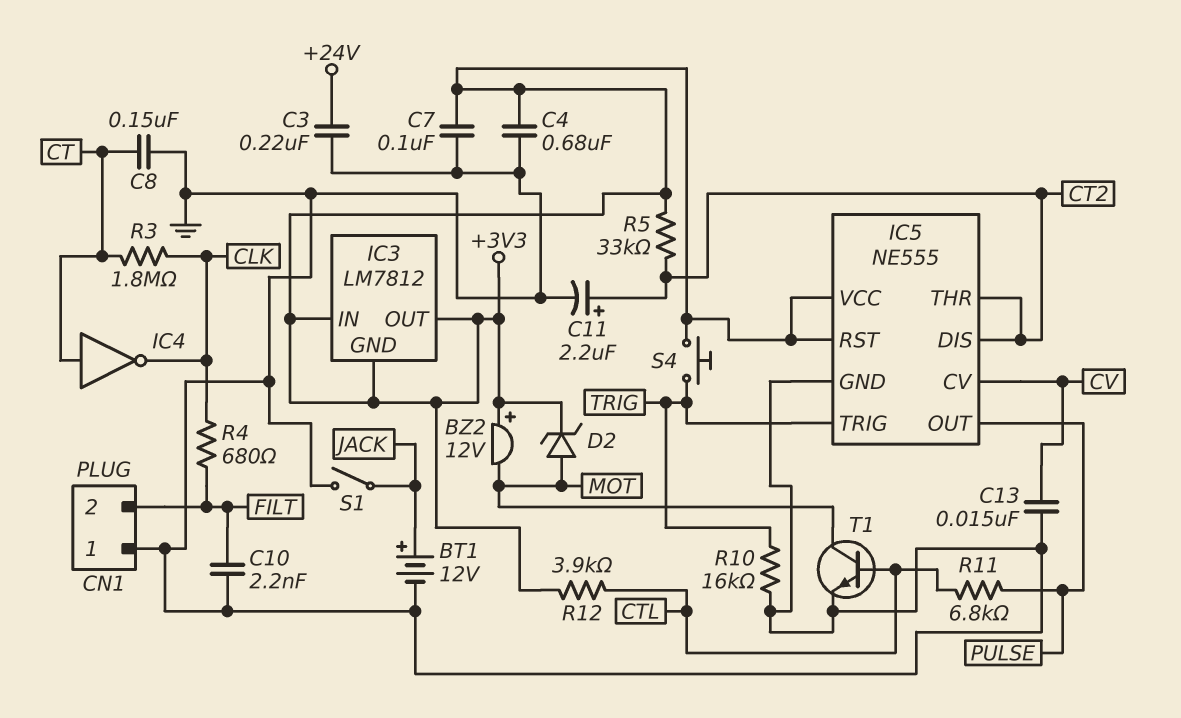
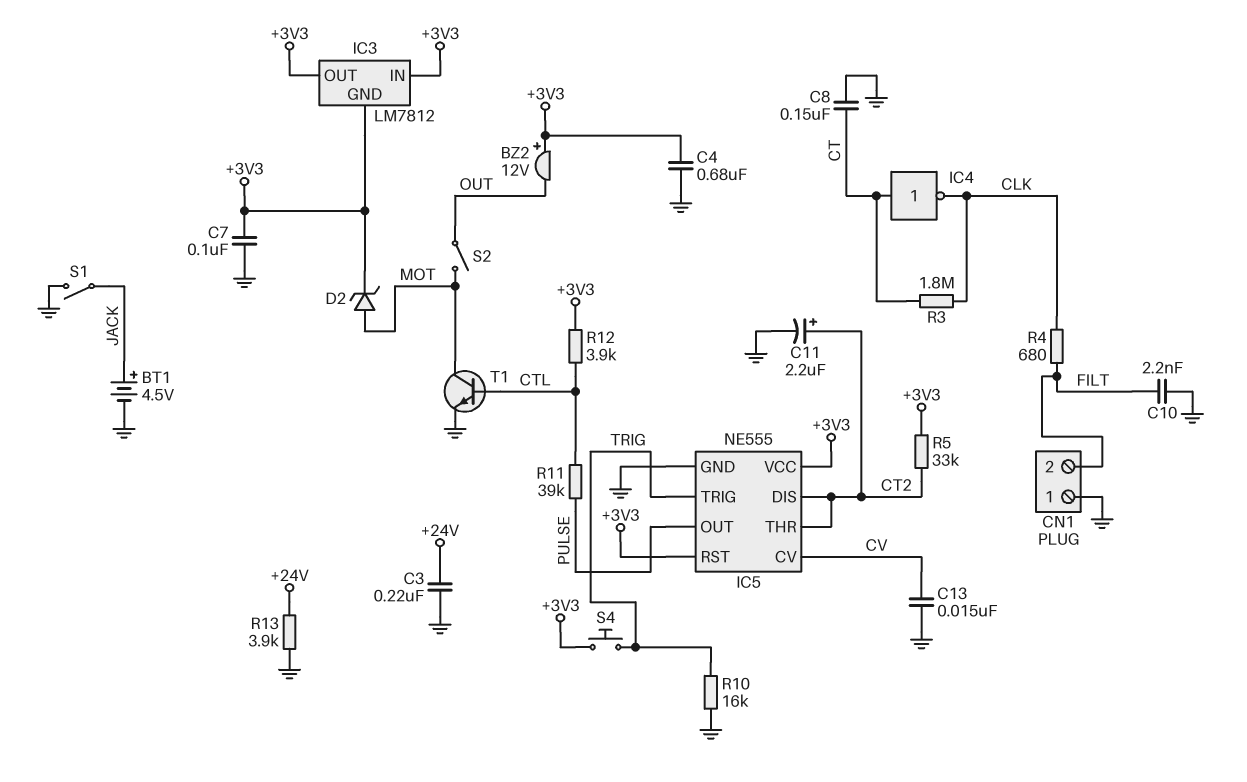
BT1: 12V (plus JACK, minus GND) -> 4.5V (plus JACK, minus GND)
BZ2: buzzer 12V (plus +3V3, minus MOT) -> buzzer 12V (plus +3V3, minus OUT)
R11: 6.8k (CTL, PULSE) -> 39k (CTL, PULSE)
R13: none -> 3.9k (+24V, GND)
S2: none -> switch (MOT, OUT)

